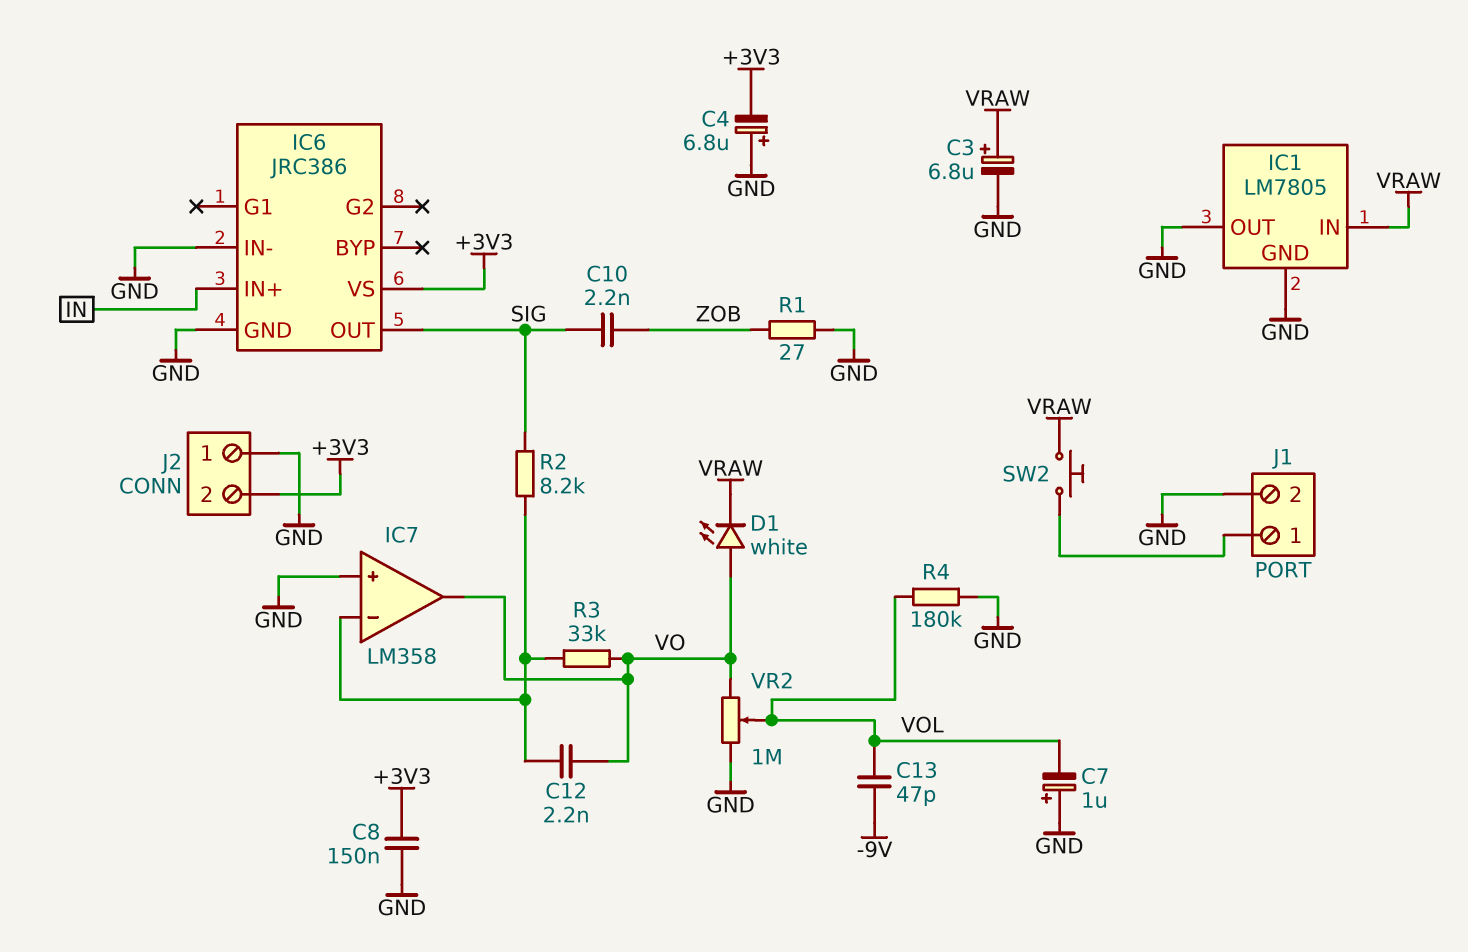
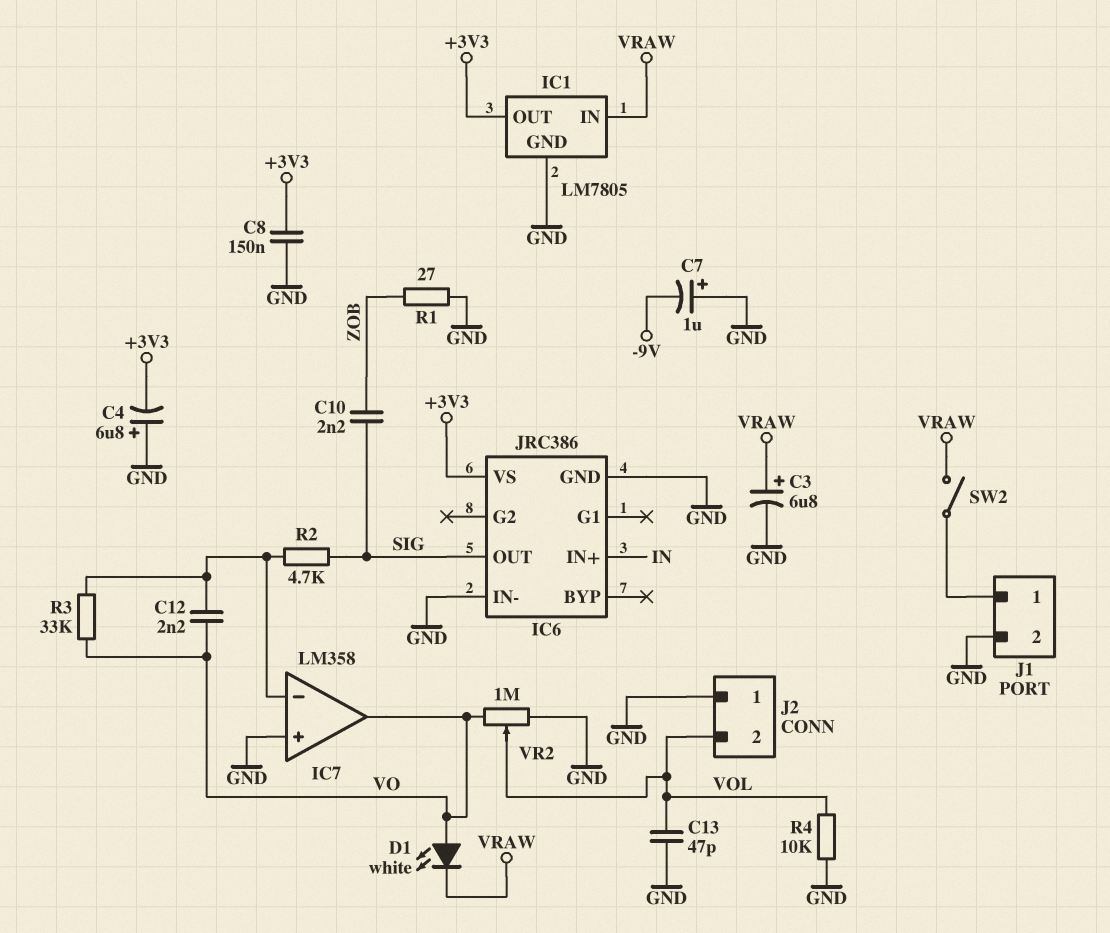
C7: 1uF (plus GND, minus VOL) -> 1uF (plus GND, minus -9V)
C13: 47pF (-9V, VOL) -> 47pF (GND, VOL)
IC1 pin OUT: GND -> +3V3
J2 pin 2: +3V3 -> VOL
R2: 8.2k (IC7/in-, SIG) -> 4.7k (IC7/in-, SIG)
R4: 180k (GND, VOL) -> 10k (GND, VOL)
SW2: button (J1/1, VRAW) -> switch (J1/1, VRAW)

